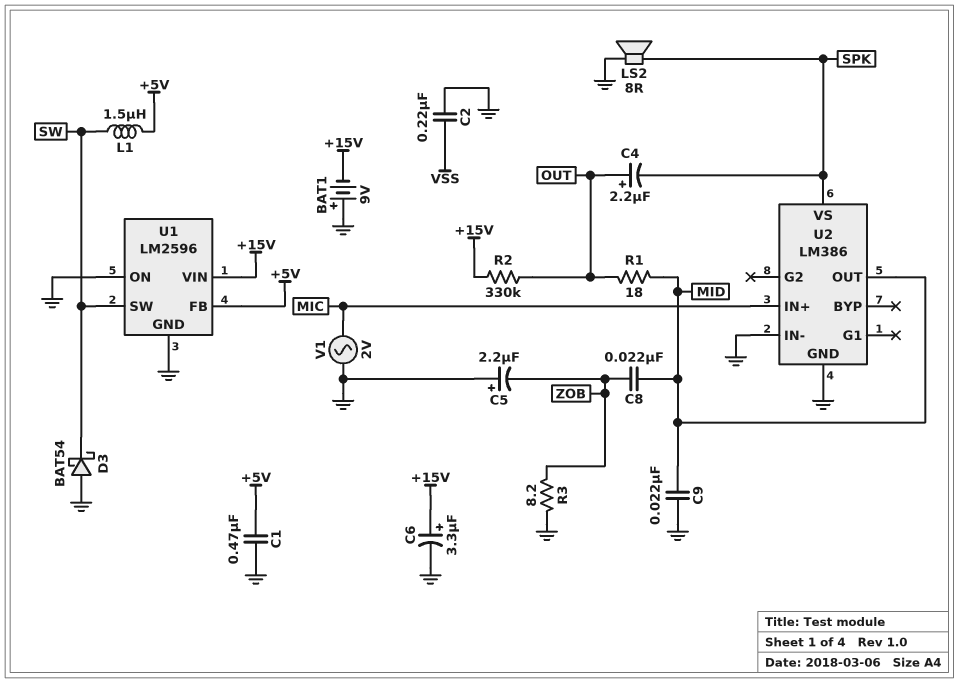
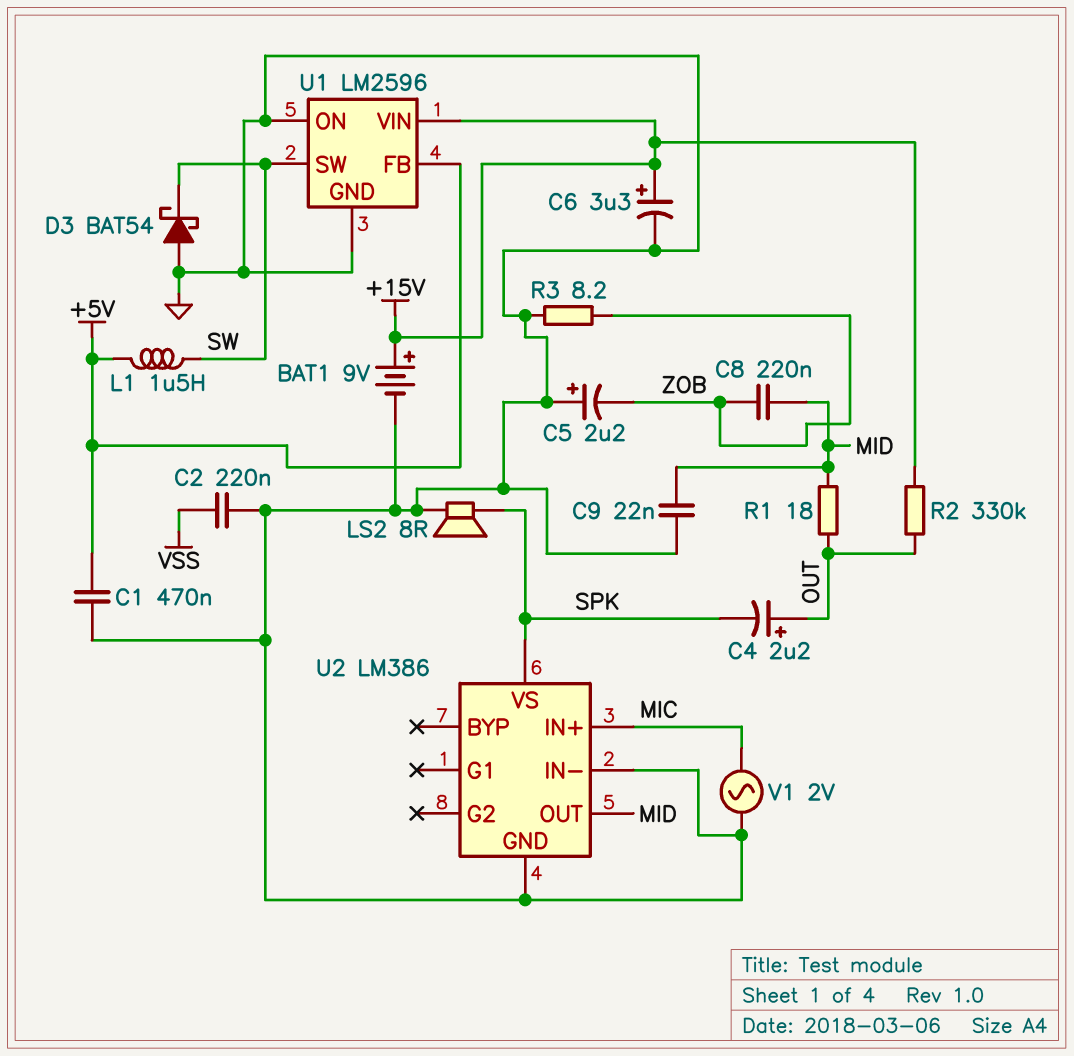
BAT1: 9V (plus GND, minus +15V) -> 9V (plus +15V, minus GND)
C8: 22nF (MID, ZOB) -> 220nF (MID, ZOB)

